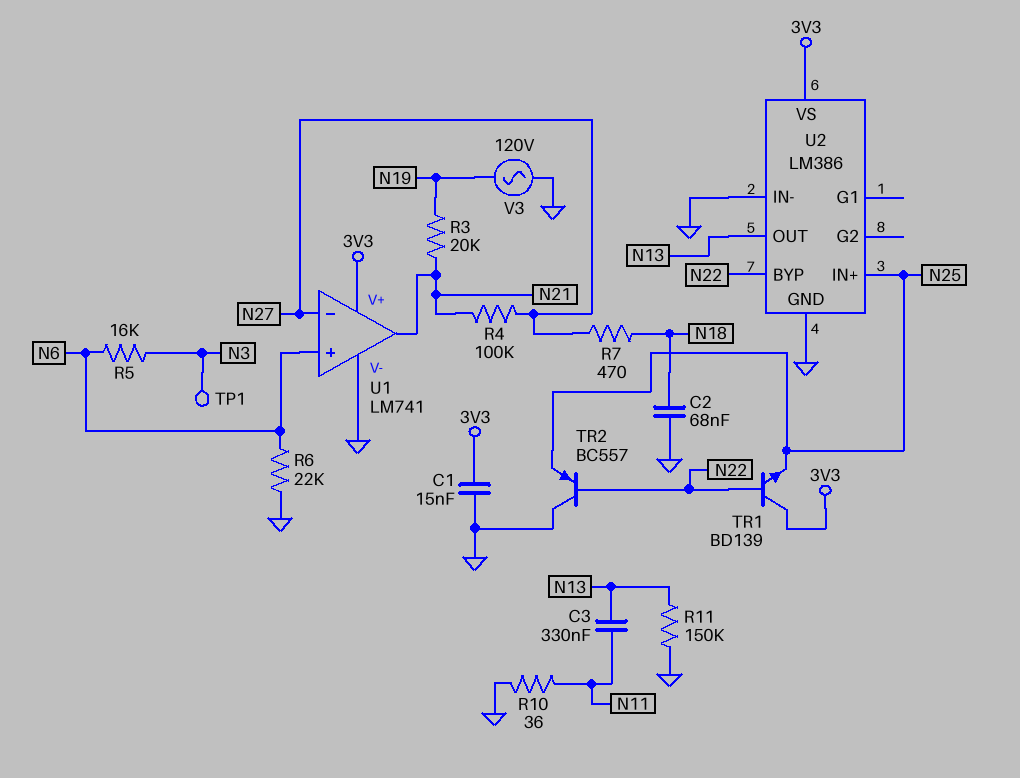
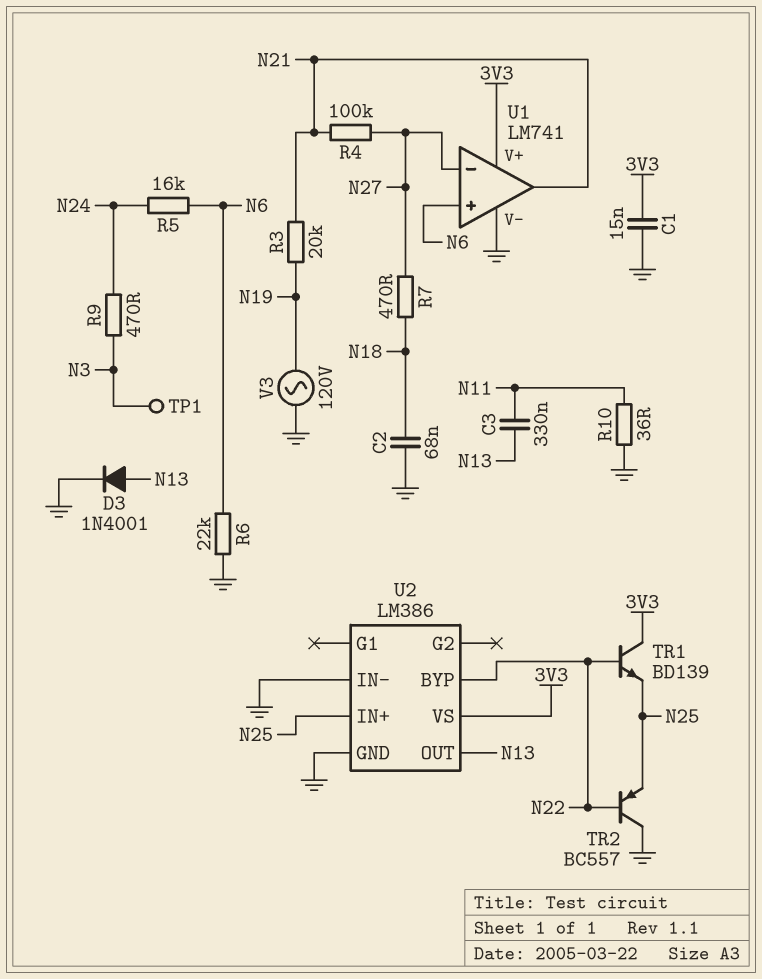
D3: none -> diode 1N4001 (A N13, K GND)
R5: 16k (N3, N6) -> 16k (N6, N24)
R9: none -> 470 (N3, N24)
R11: 150k (GND, N13) -> none

